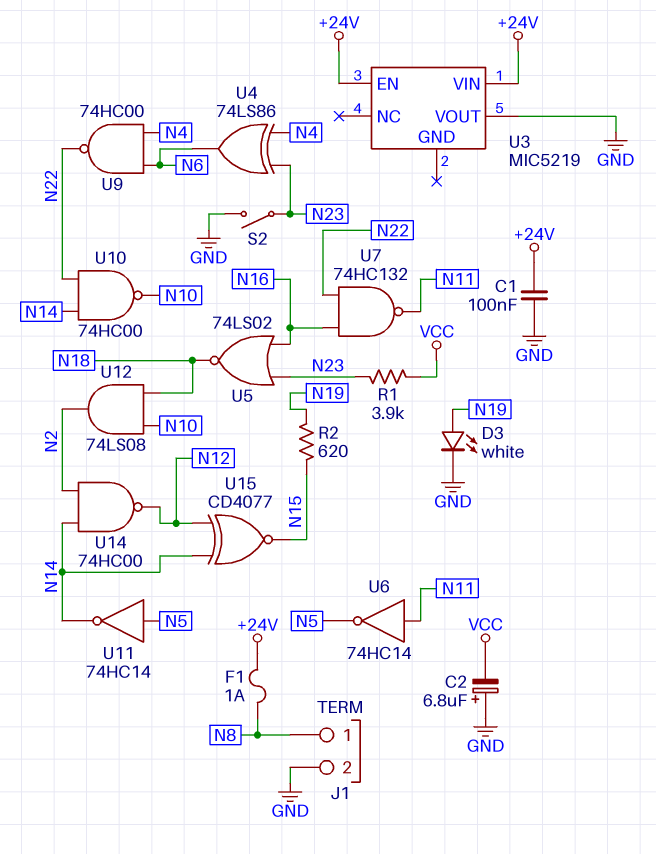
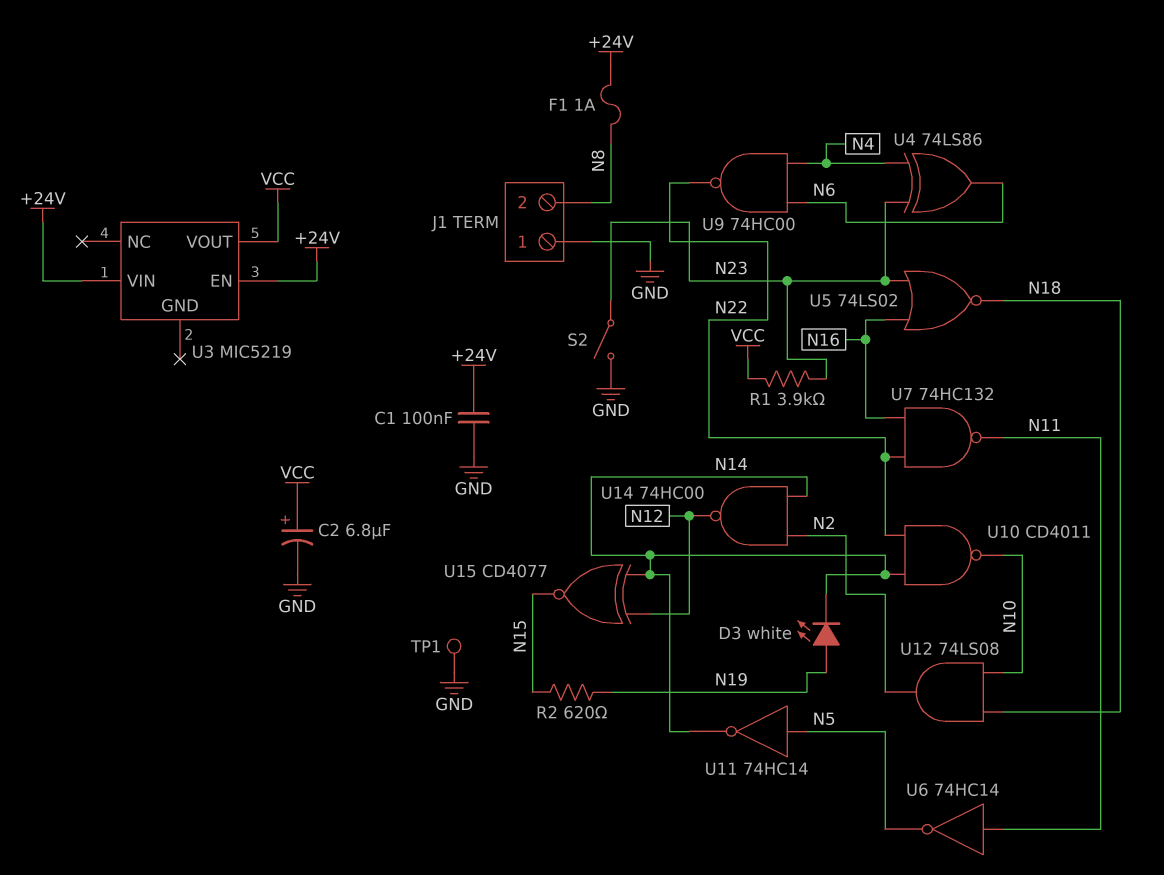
C2: 6.8uF (plus GND, minus VCC) -> 6.8uF (plus VCC, minus GND)
D3: LED white (A N19, K GND) -> LED white (A N19, K N14)
J1 pin 1: N8 -> GND
J1 pin 2: GND -> N8
TP1: none -> test point (GND)
U3 pin VOUT: GND -> VCC
U10: NAND 74HC00 (in N14, in N22, out N10) -> NAND CD4011 (in N14, in N22, out N10)

